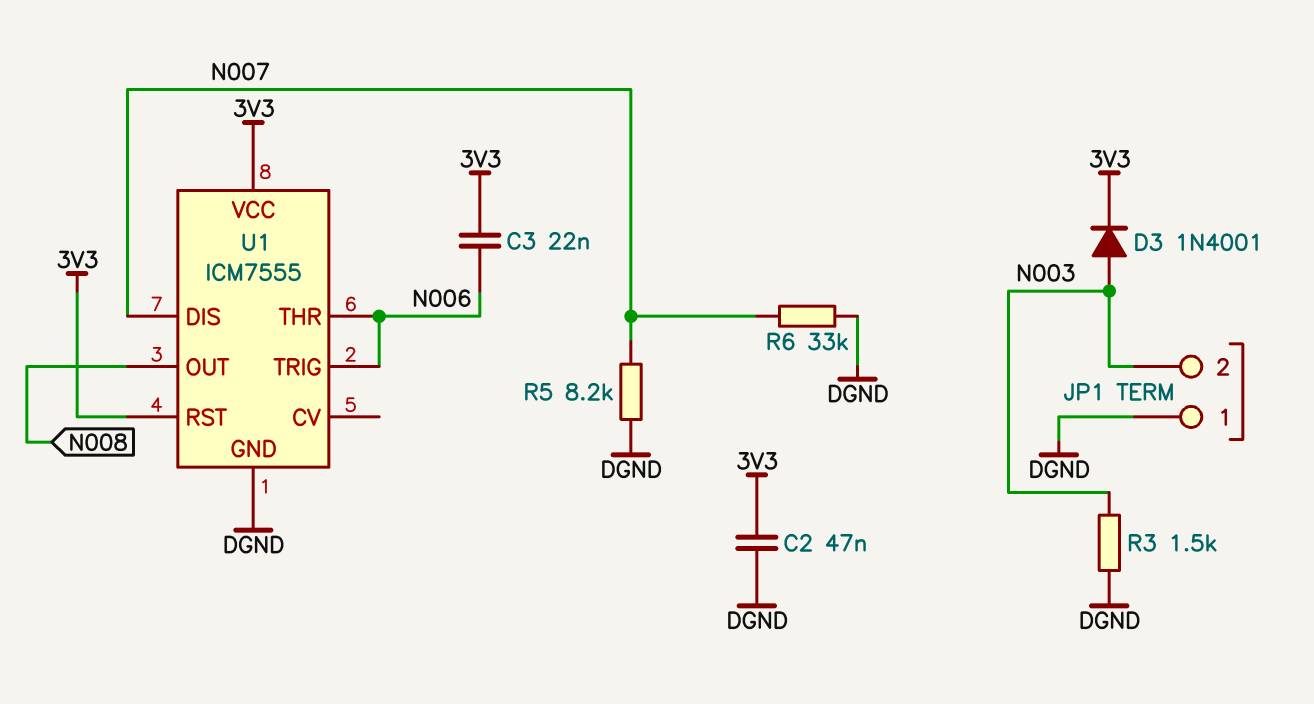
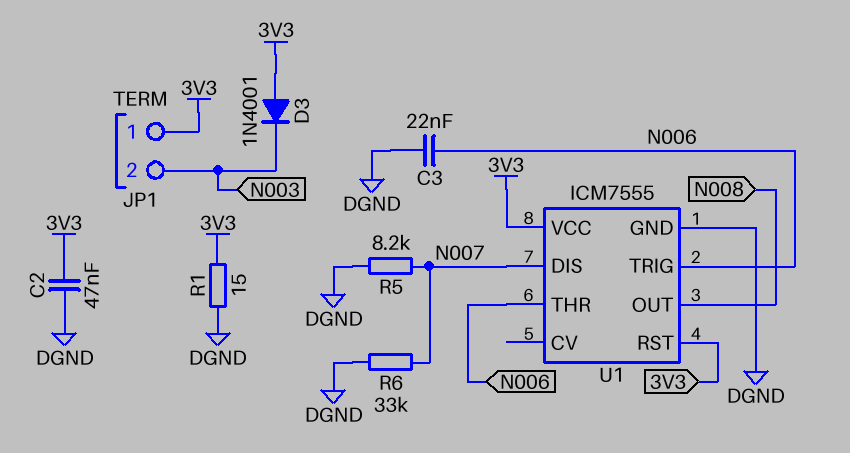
C3: 22nF (3V3, N006) -> 22nF (DGND, N006)
D3: diode 1N4001 (A N003, K 3V3) -> diode 1N4001 (A 3V3, K N003)
JP1 pin 1: DGND -> 3V3
R1: none -> 15 (3V3, DGND)
R3: 1.5k (DGND, N003) -> none

